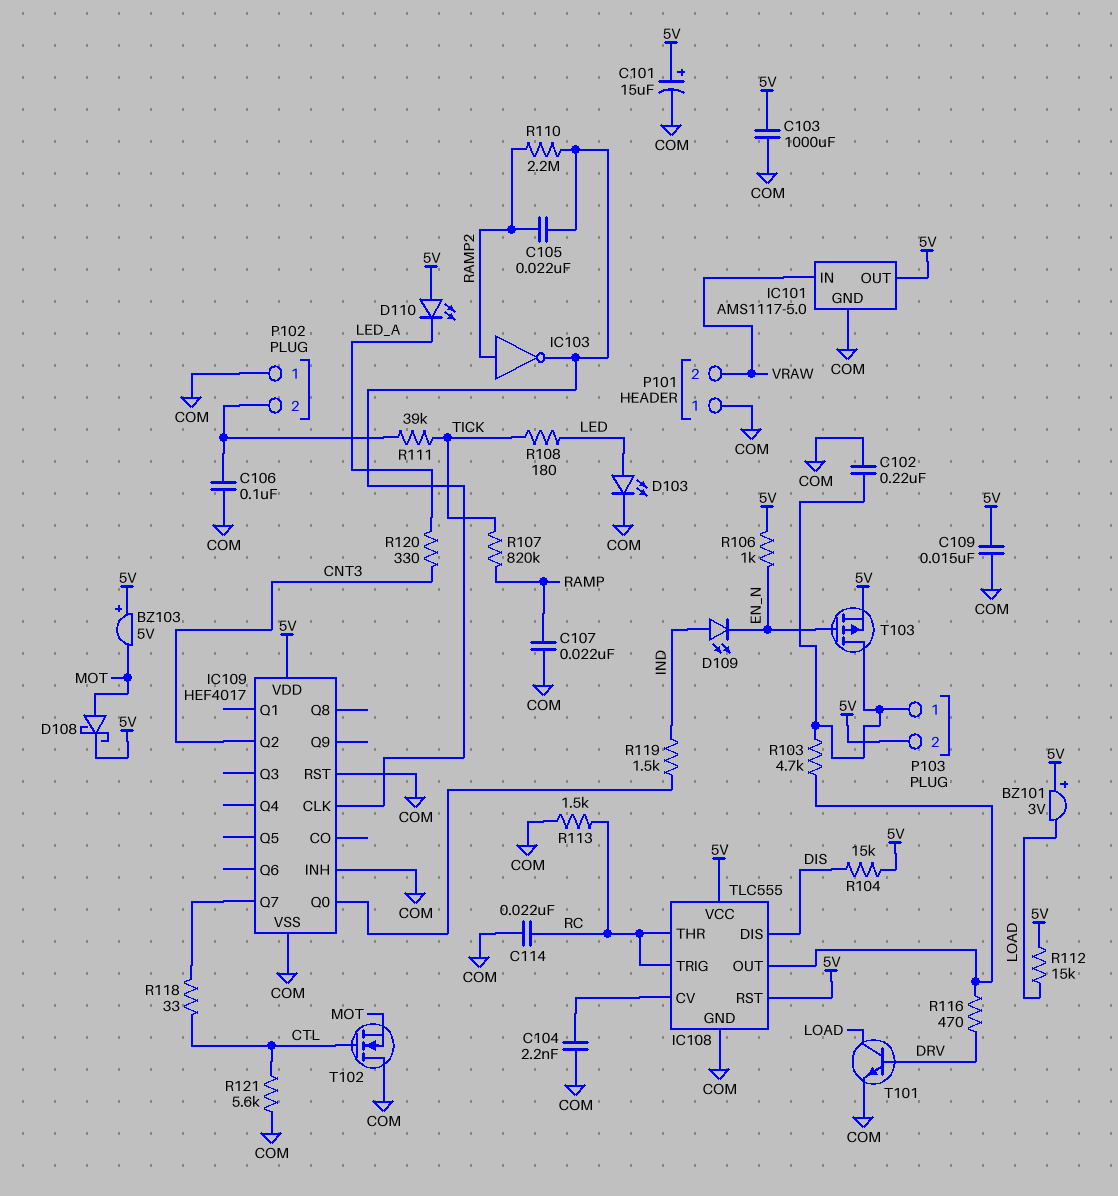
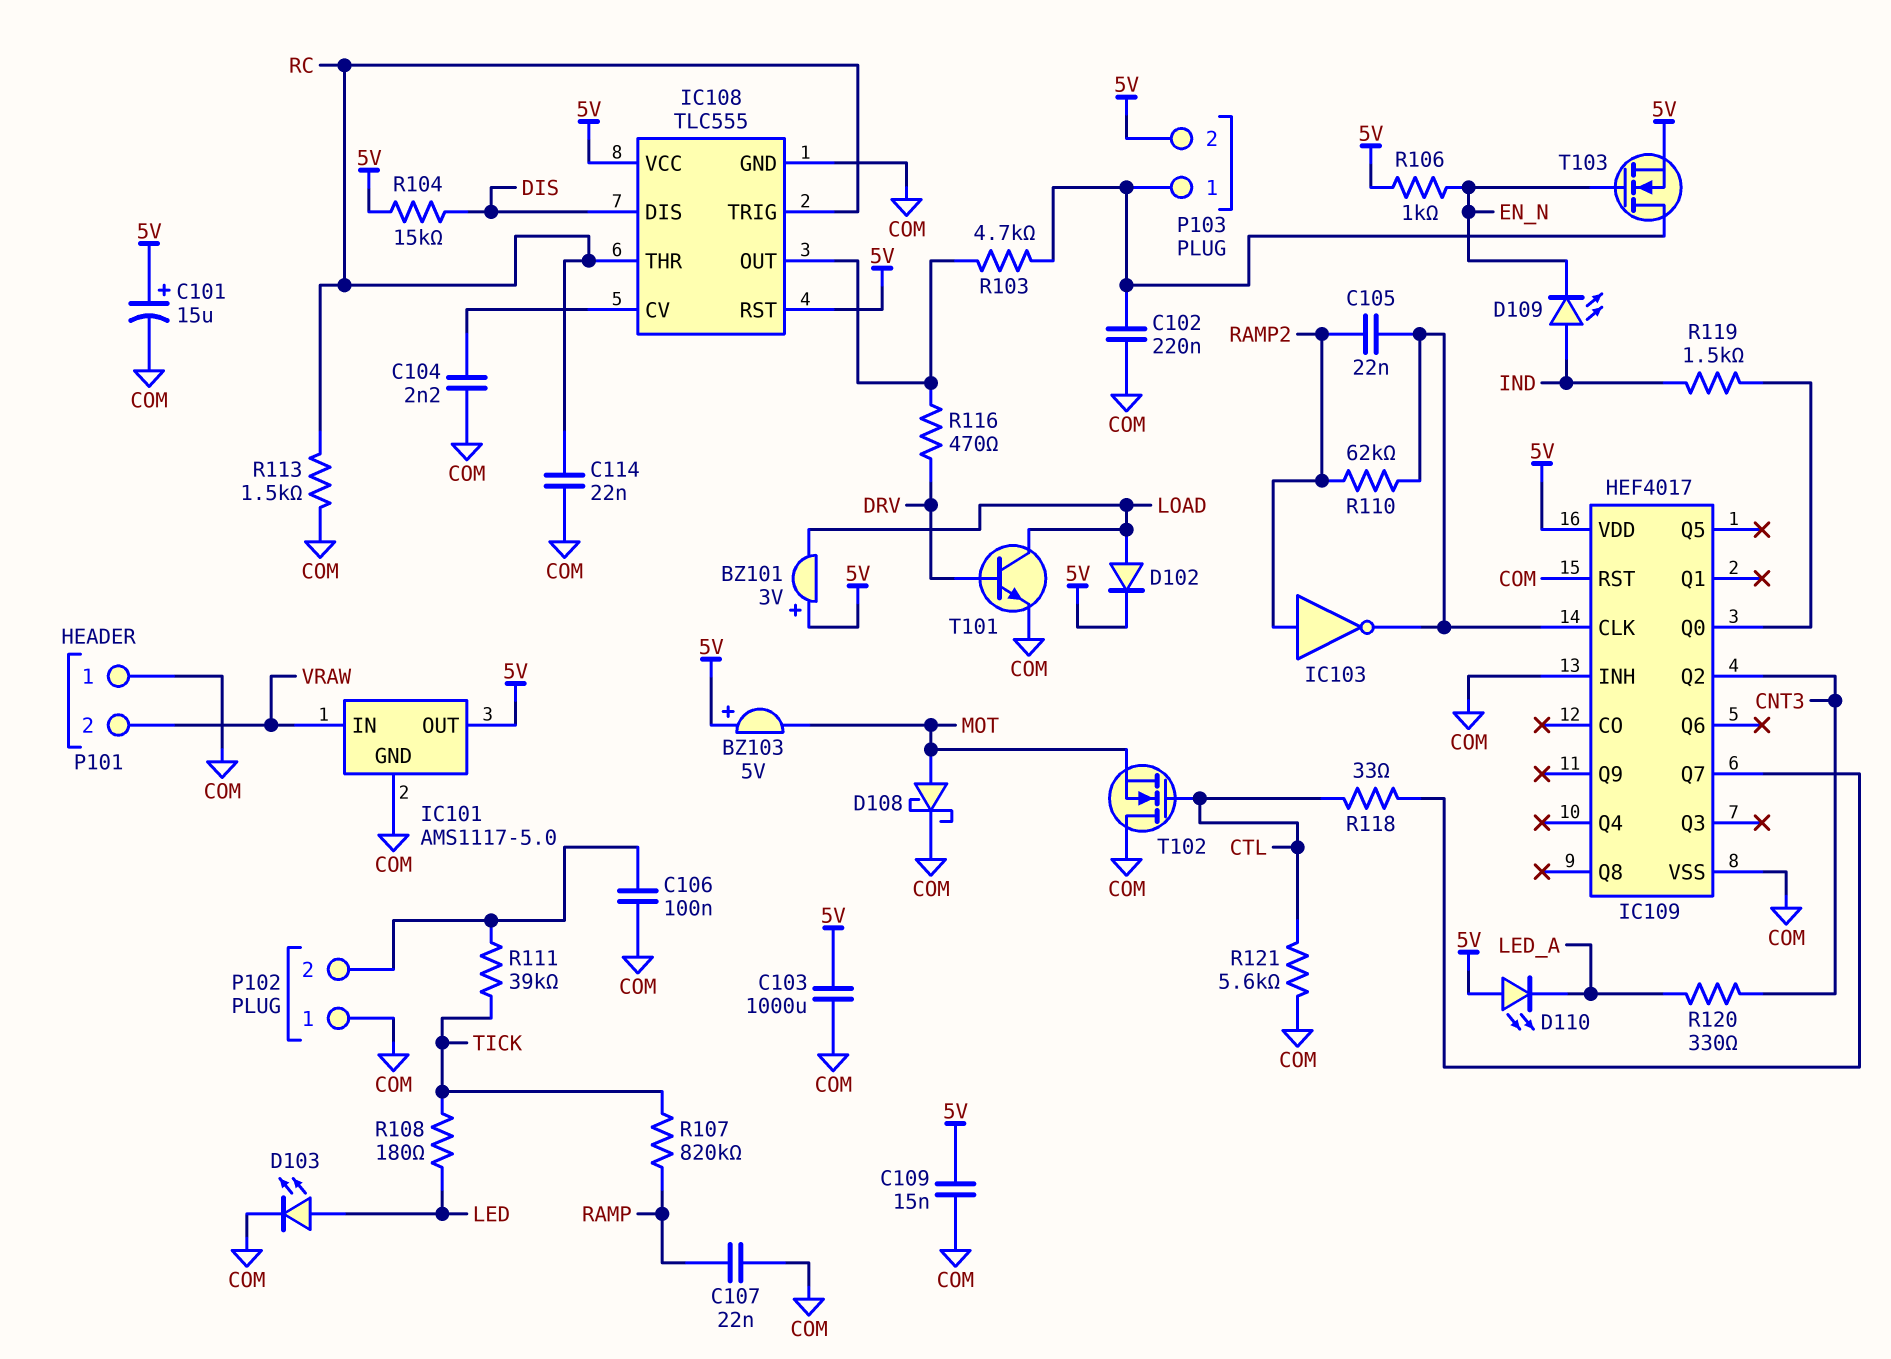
D102: none -> diode (A LOAD, K 5V)
D108: schottky (A MOT, K 5V) -> schottky (A MOT, K COM)
R110: 2.2M (IC109/CLK, RAMP2) -> 62k (IC109/CLK, RAMP2)
R112: 15k (5V, LOAD) -> none
T103: PMOS (G EN_N, D P103/1, S 5V) -> NMOS (G EN_N, D P103/1, S 5V)

